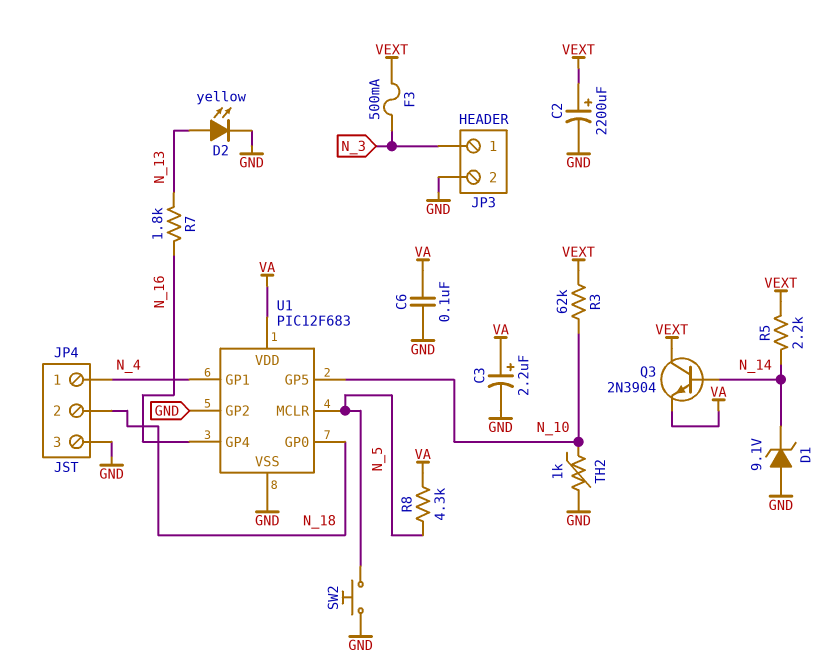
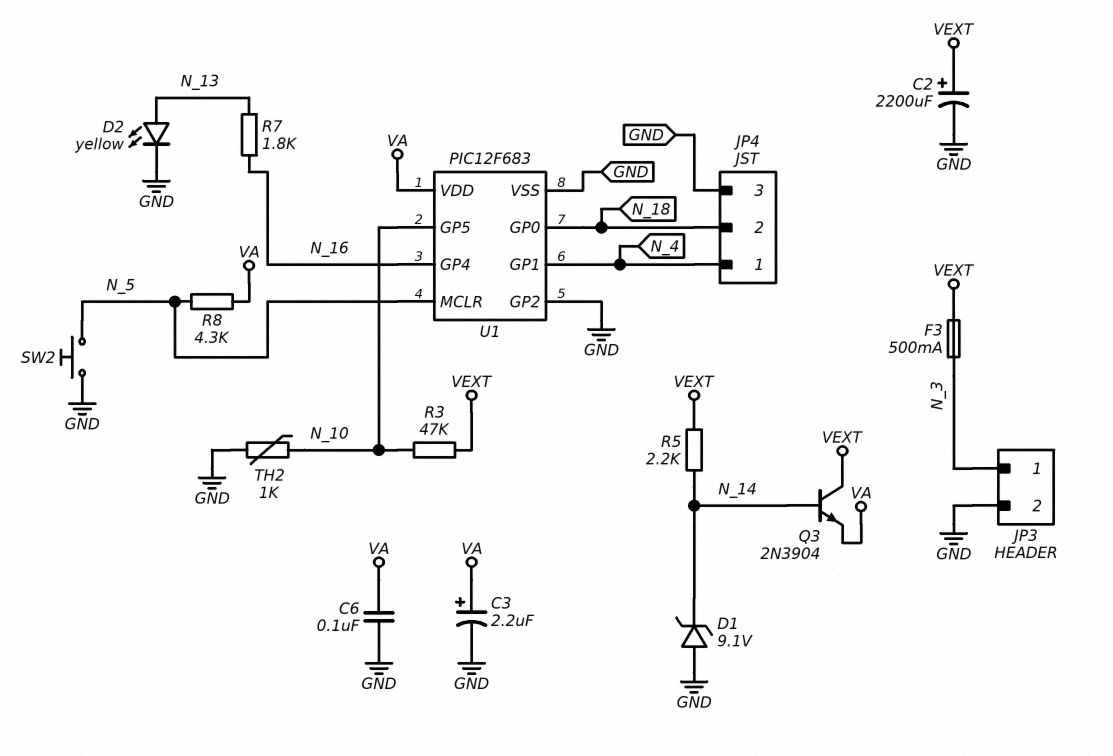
R3: 62k (N_10, VEXT) -> 47k (N_10, VEXT)

